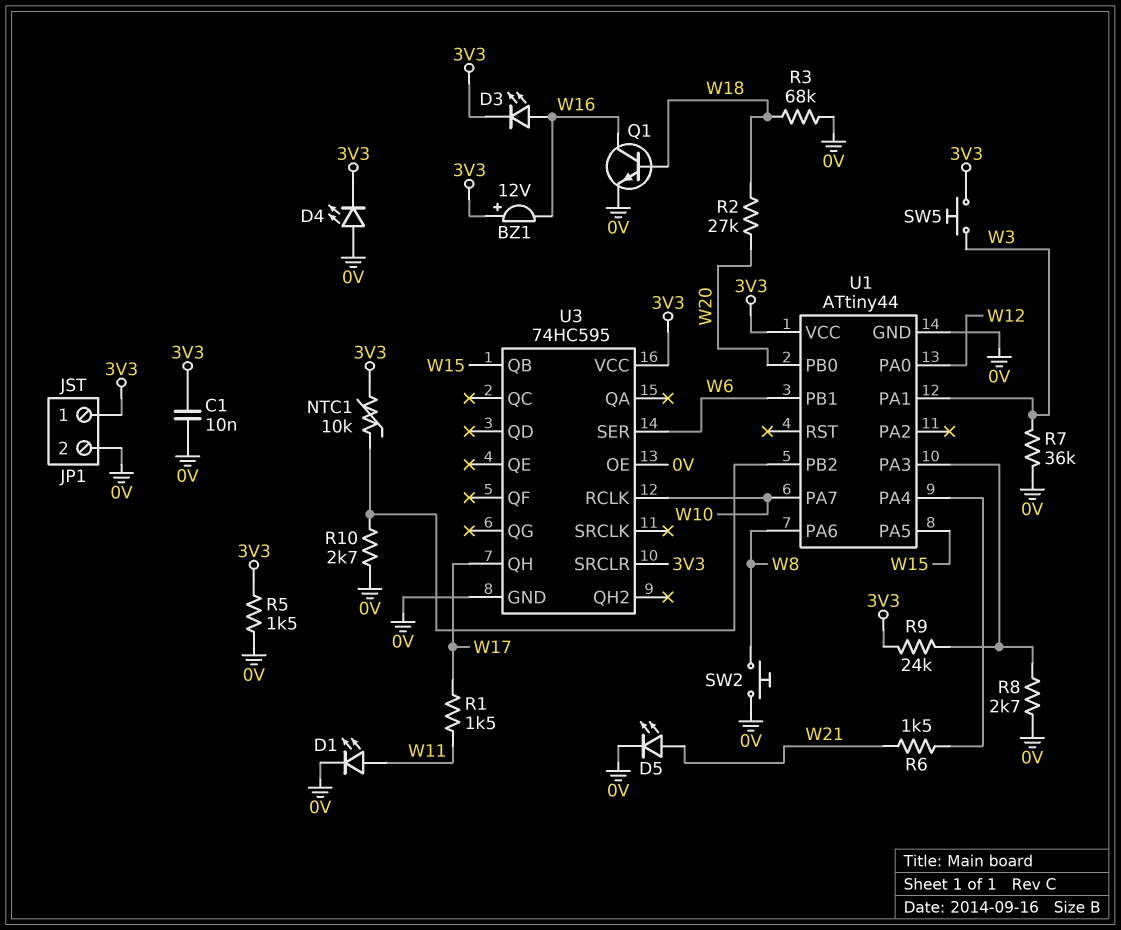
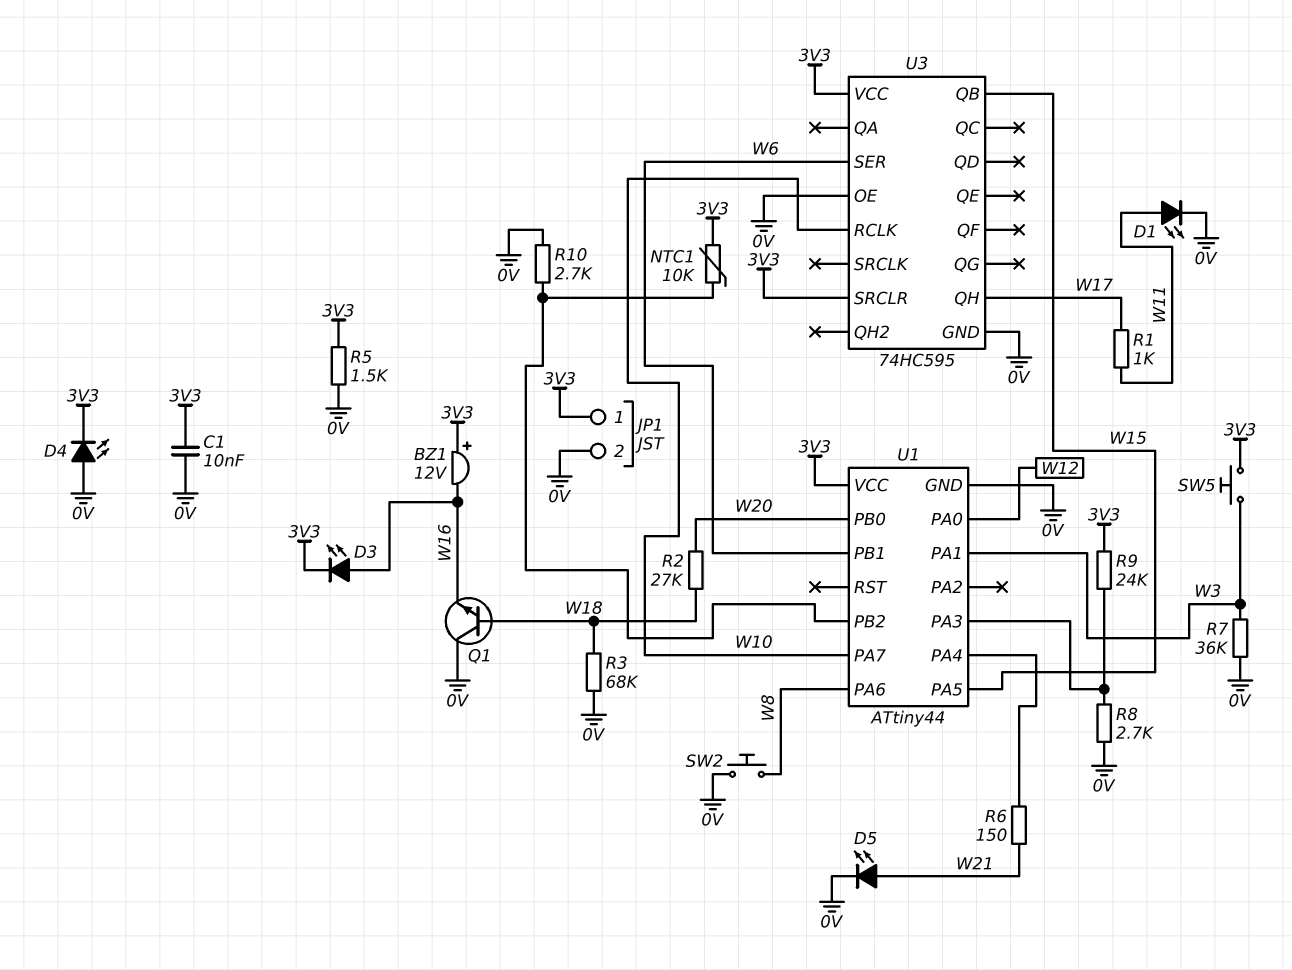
Q1: NPN (B W18, C W16, E 0V) -> NPN (B W18, C 0V, E W16)
R1: 1.5k (W11, W17) -> 1k (W11, W17)
R6: 1.5k (U1/PA4, W21) -> 150 (U1/PA4, W21)

